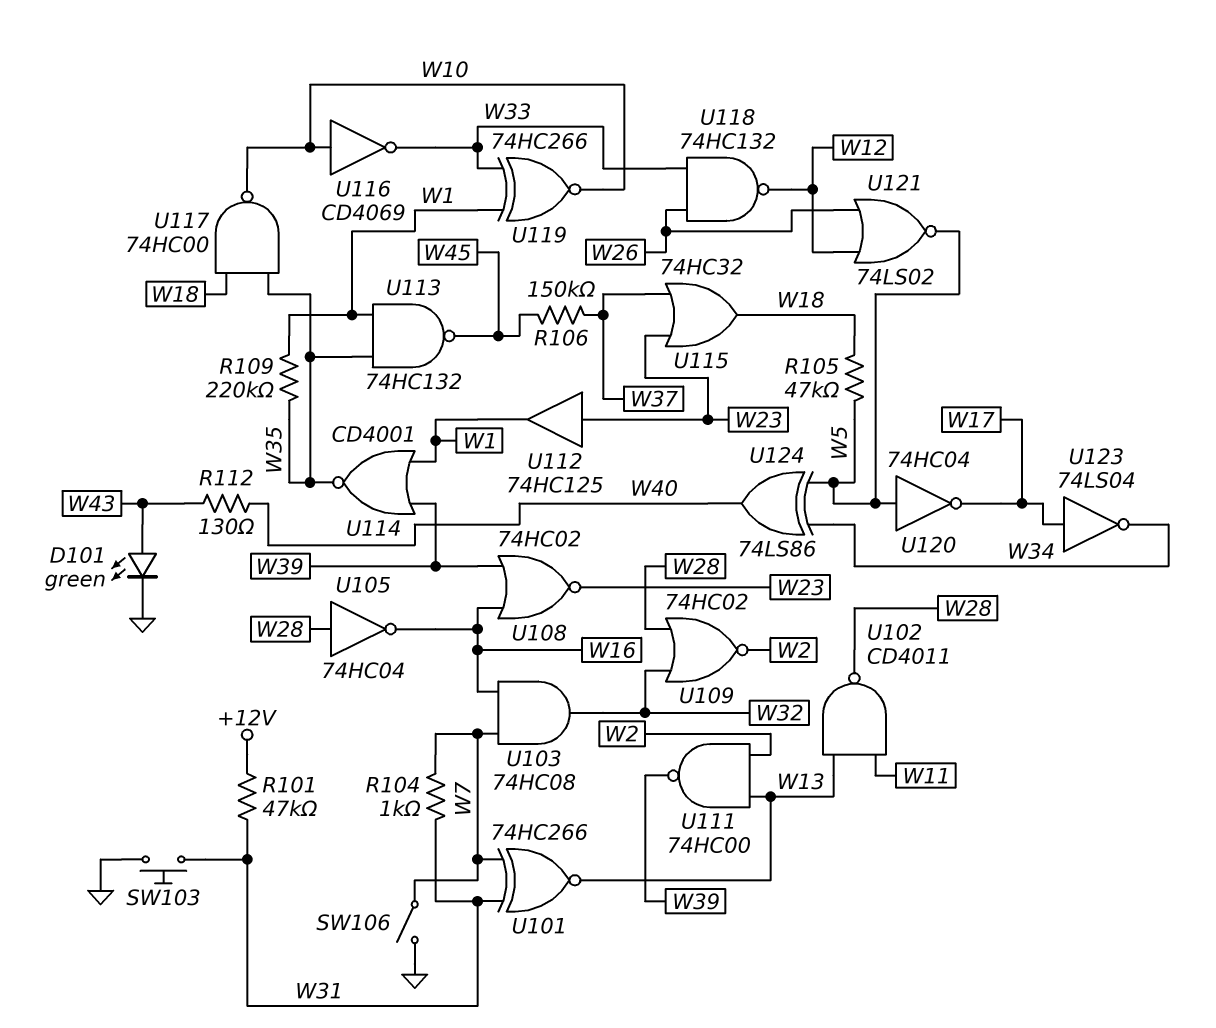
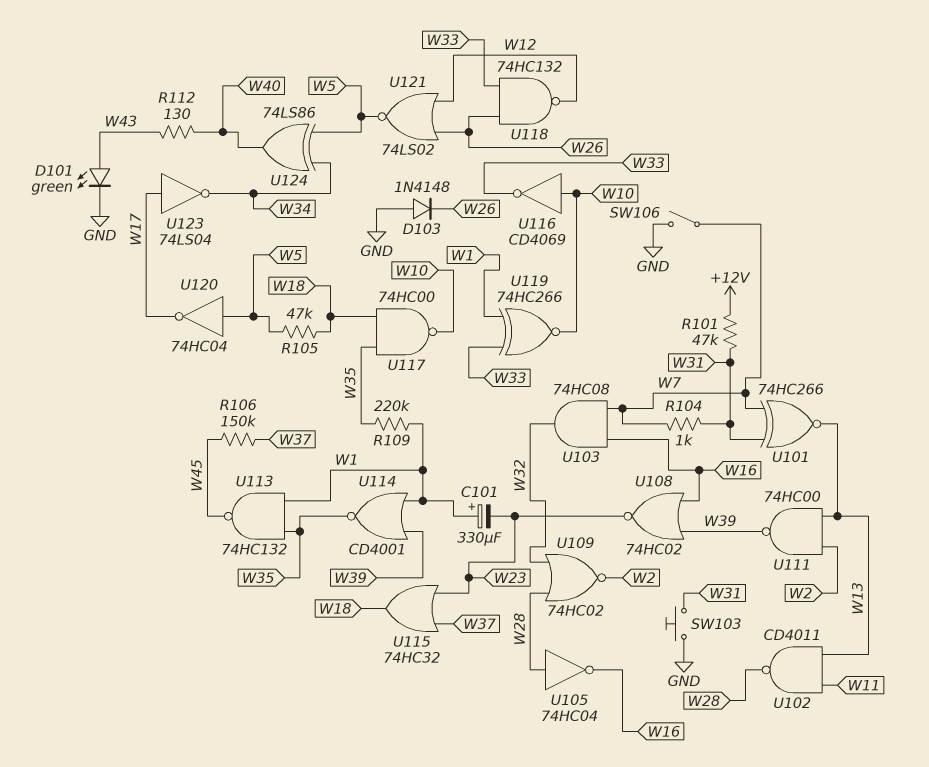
C101: none -> 330uF (plus W1, minus W23)
D103: none -> diode 1N4148 (A GND, K W26)
U112: buffer 74HC125 (in W23, out W1) -> none

